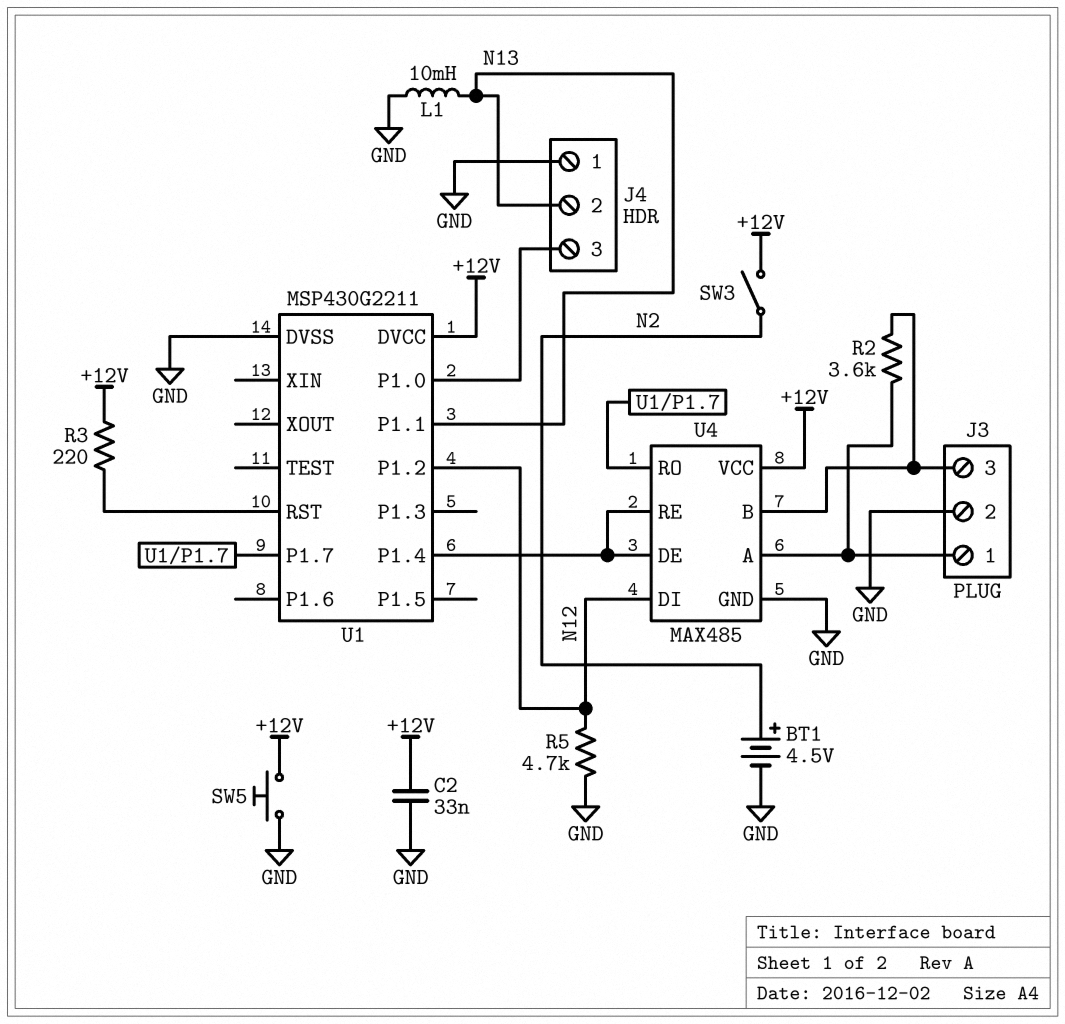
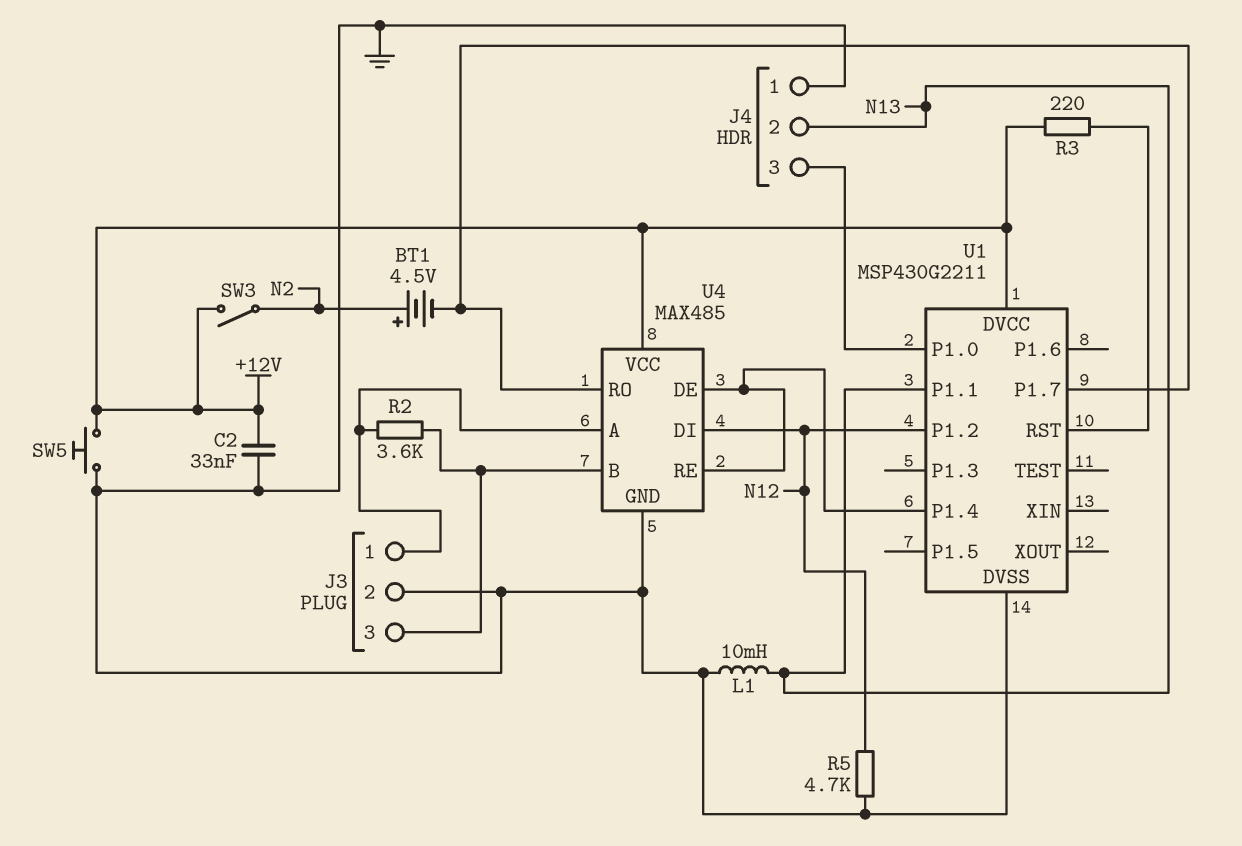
BT1: 4.5V (plus N2, minus GND) -> 4.5V (plus N2, minus U1/P1.7)

